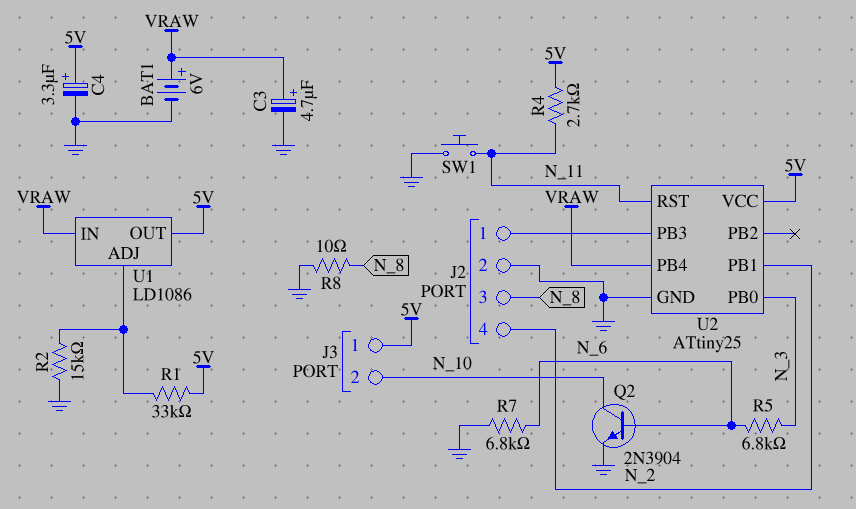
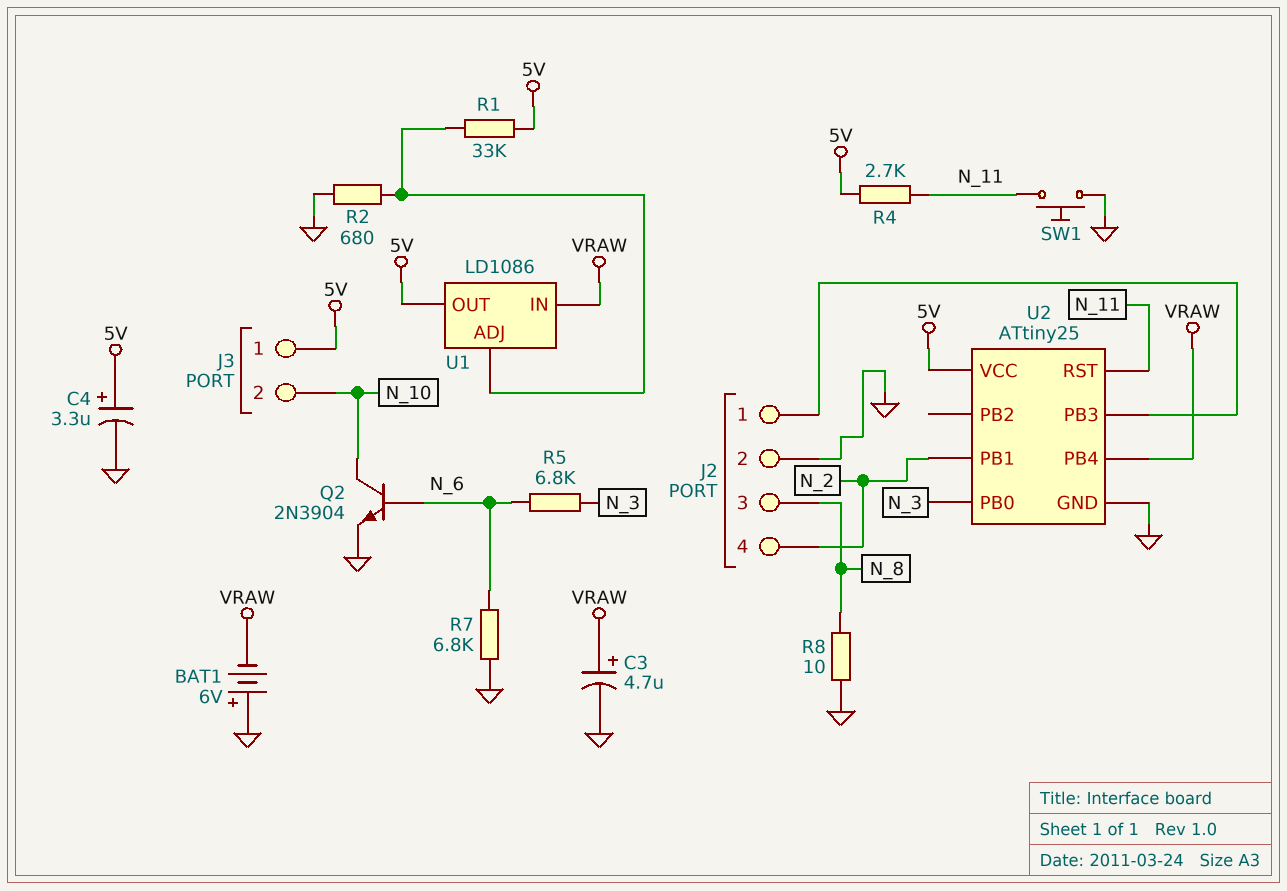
BAT1: 6V (plus VRAW, minus GND) -> 6V (plus GND, minus VRAW)
R2: 15k (GND, U1/ADJ) -> 680 (GND, U1/ADJ)

